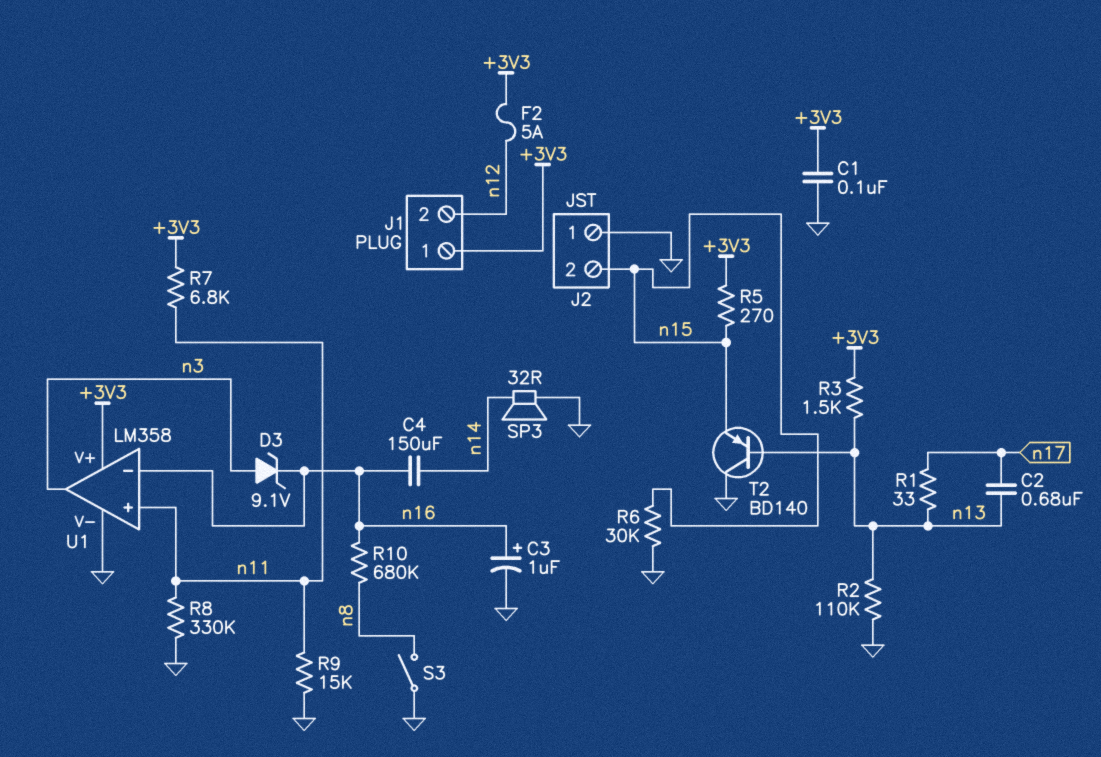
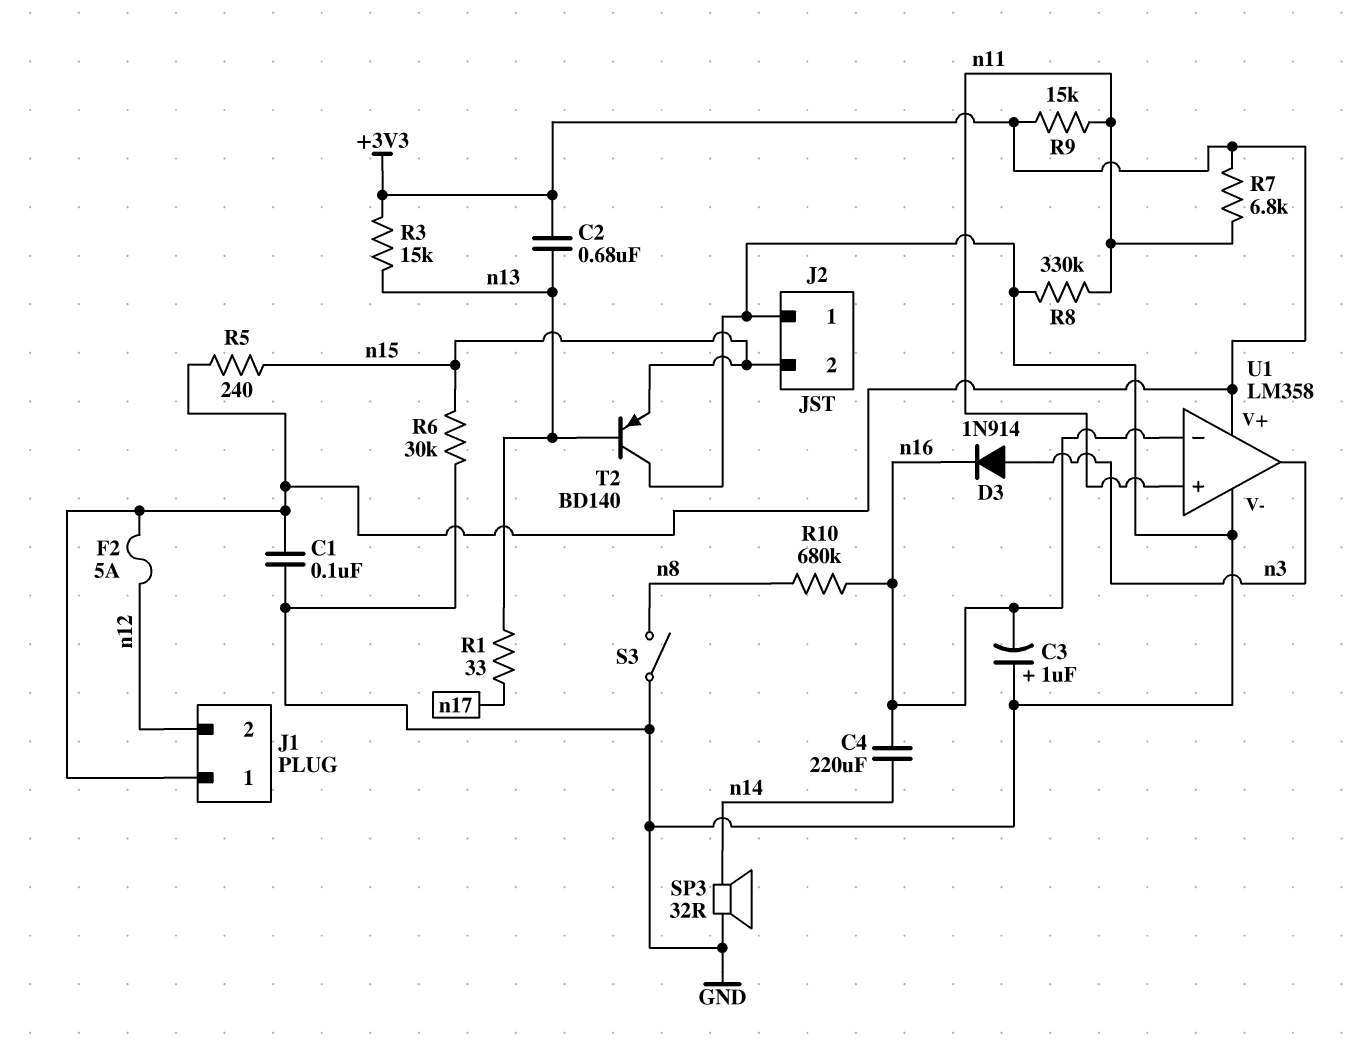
C2: 680nF (n13, n17) -> 680nF (+3V3, n13)
C3: 1uF (plus n16, minus GND) -> 1uF (plus GND, minus n16)
C4: 150uF (n14, n16) -> 220uF (n14, n16)
D3: zener 9.1V (A n3, K n16) -> diode 1N914 (A n3, K n16)
R2: 110k (GND, n13) -> none
R3: 1.5k (+3V3, n13) -> 15k (+3V3, n13)
R5: 270 (+3V3, n15) -> 240 (+3V3, n15)
R9: 15k (GND, n11) -> 15k (+3V3, n11)

